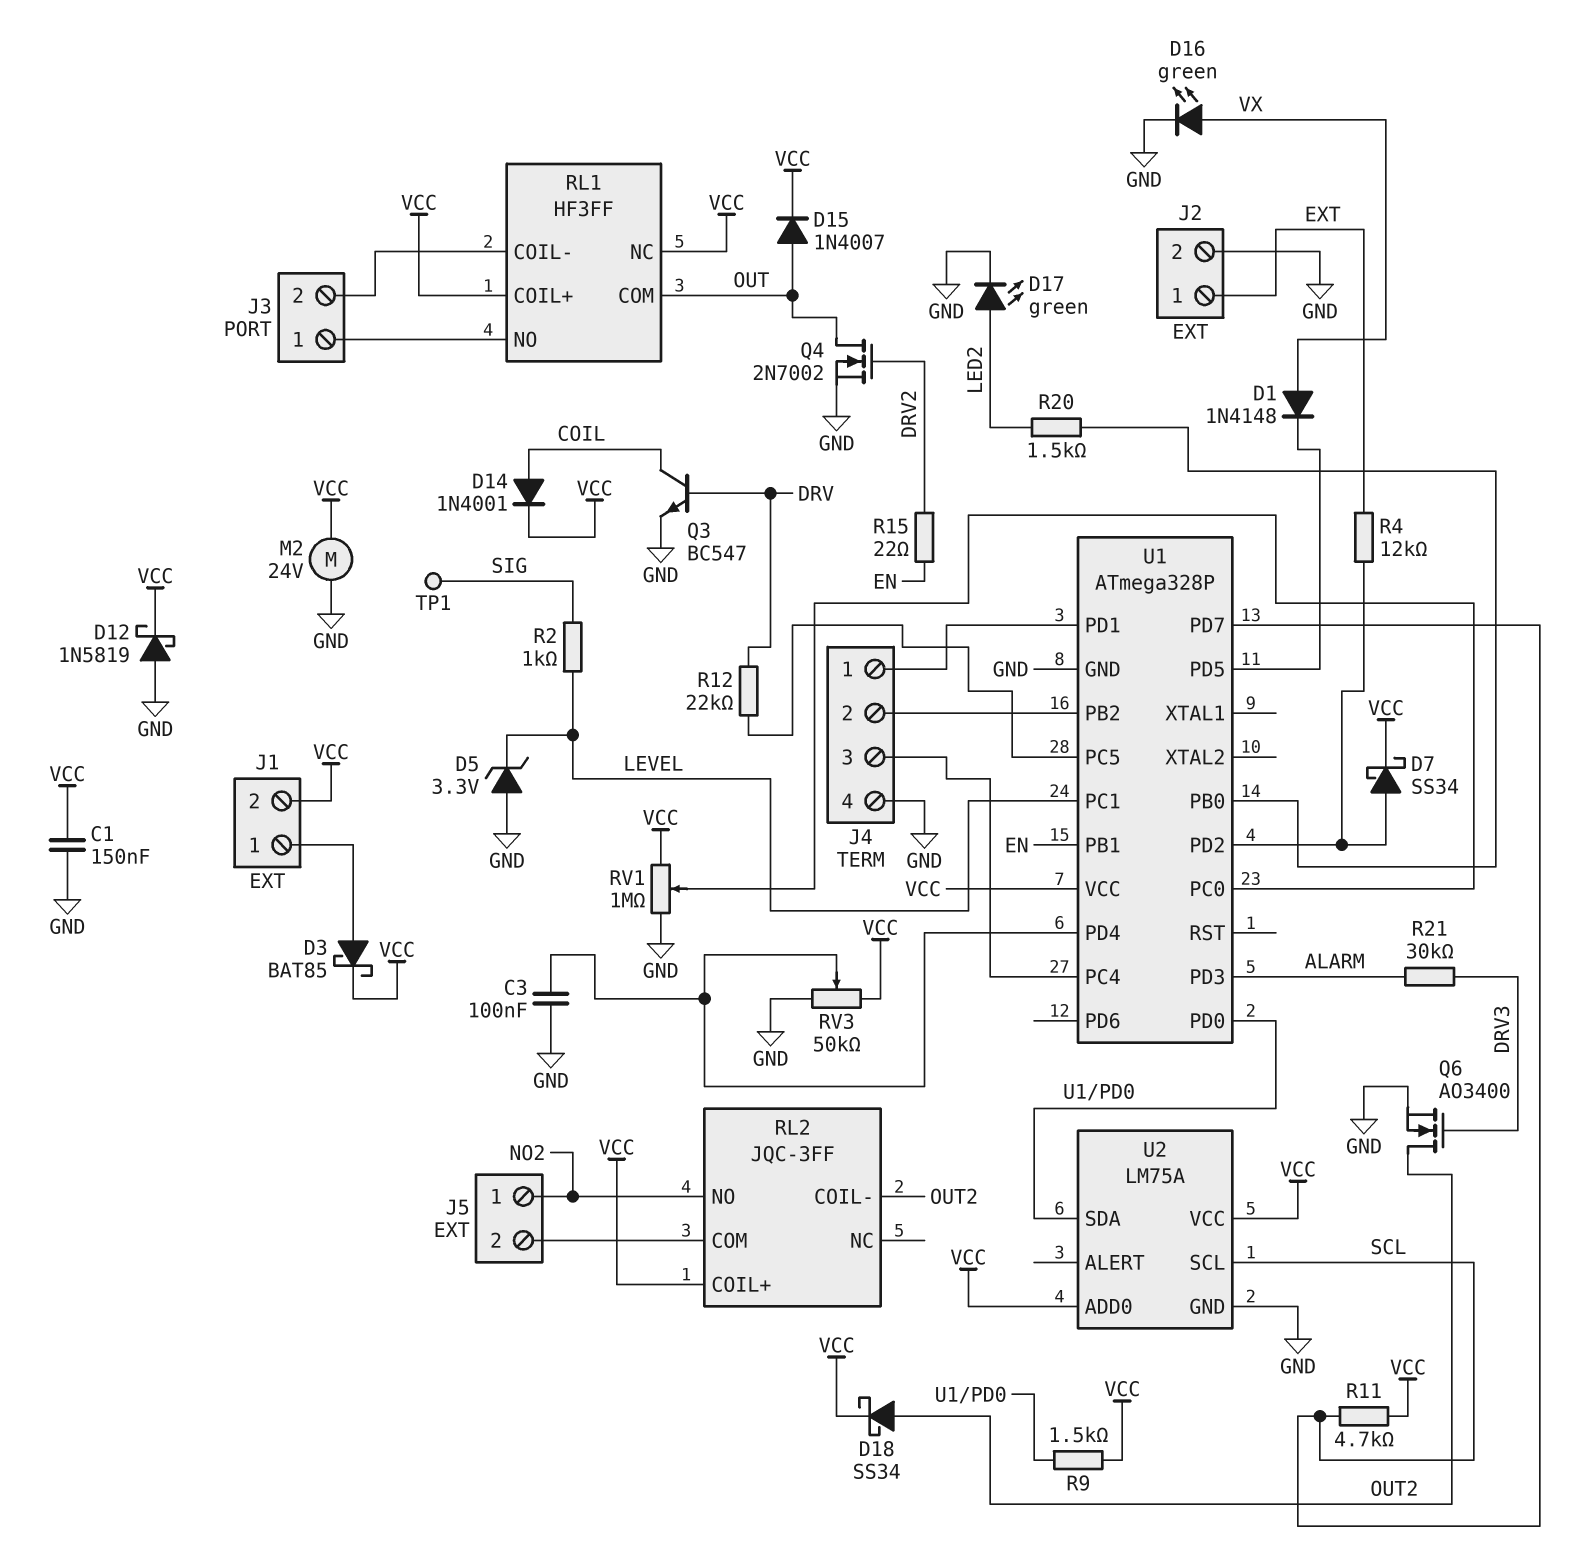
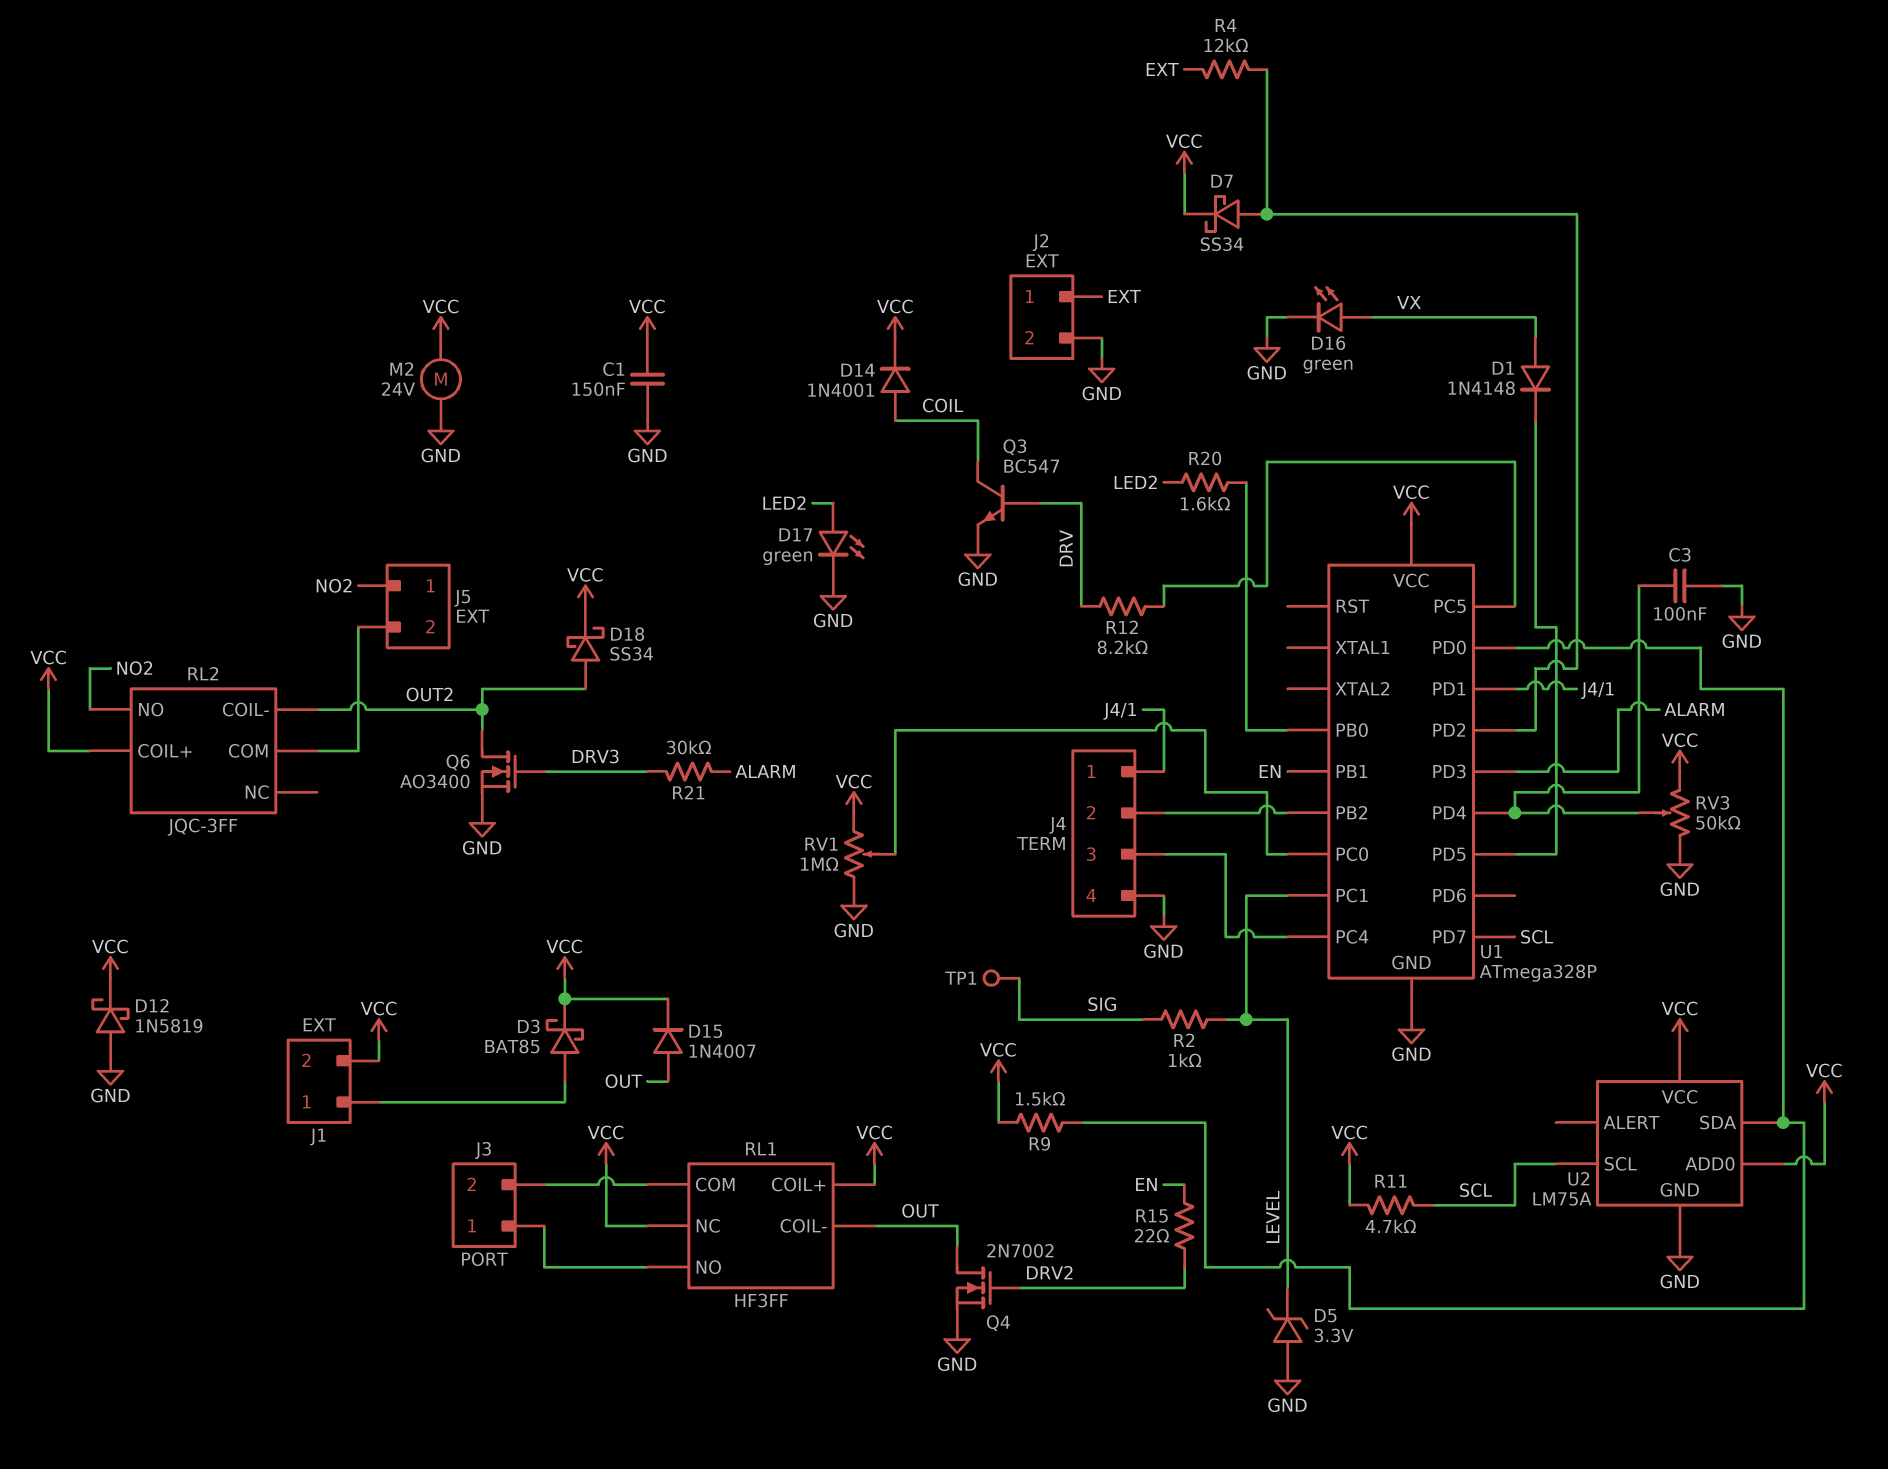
R12: 22k (DRV, U1/PC5) -> 8.2k (DRV, U1/PC5)
R20: 1.5k (LED2, U1/PB0) -> 1.6k (LED2, U1/PB0)
RL1 pin COIL-: J3/2 -> OUT
RL1 pin COM: OUT -> J3/2

